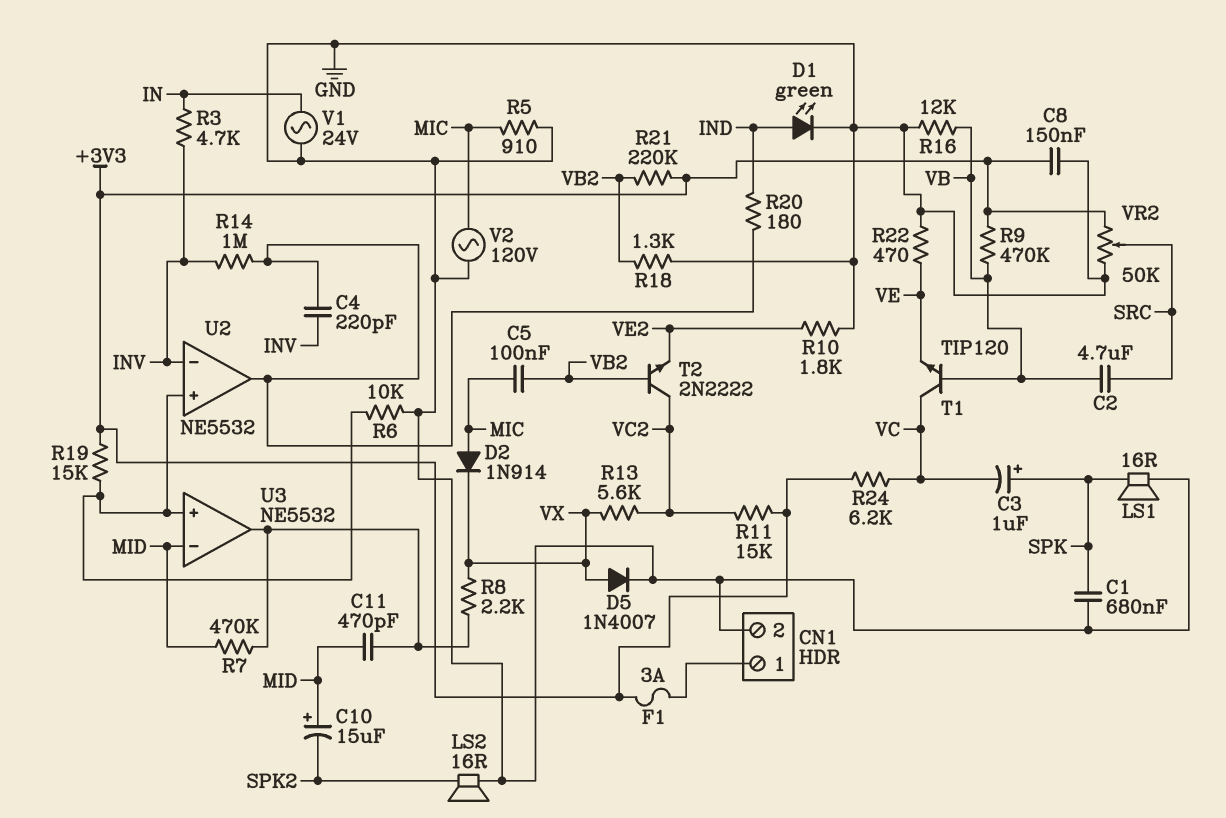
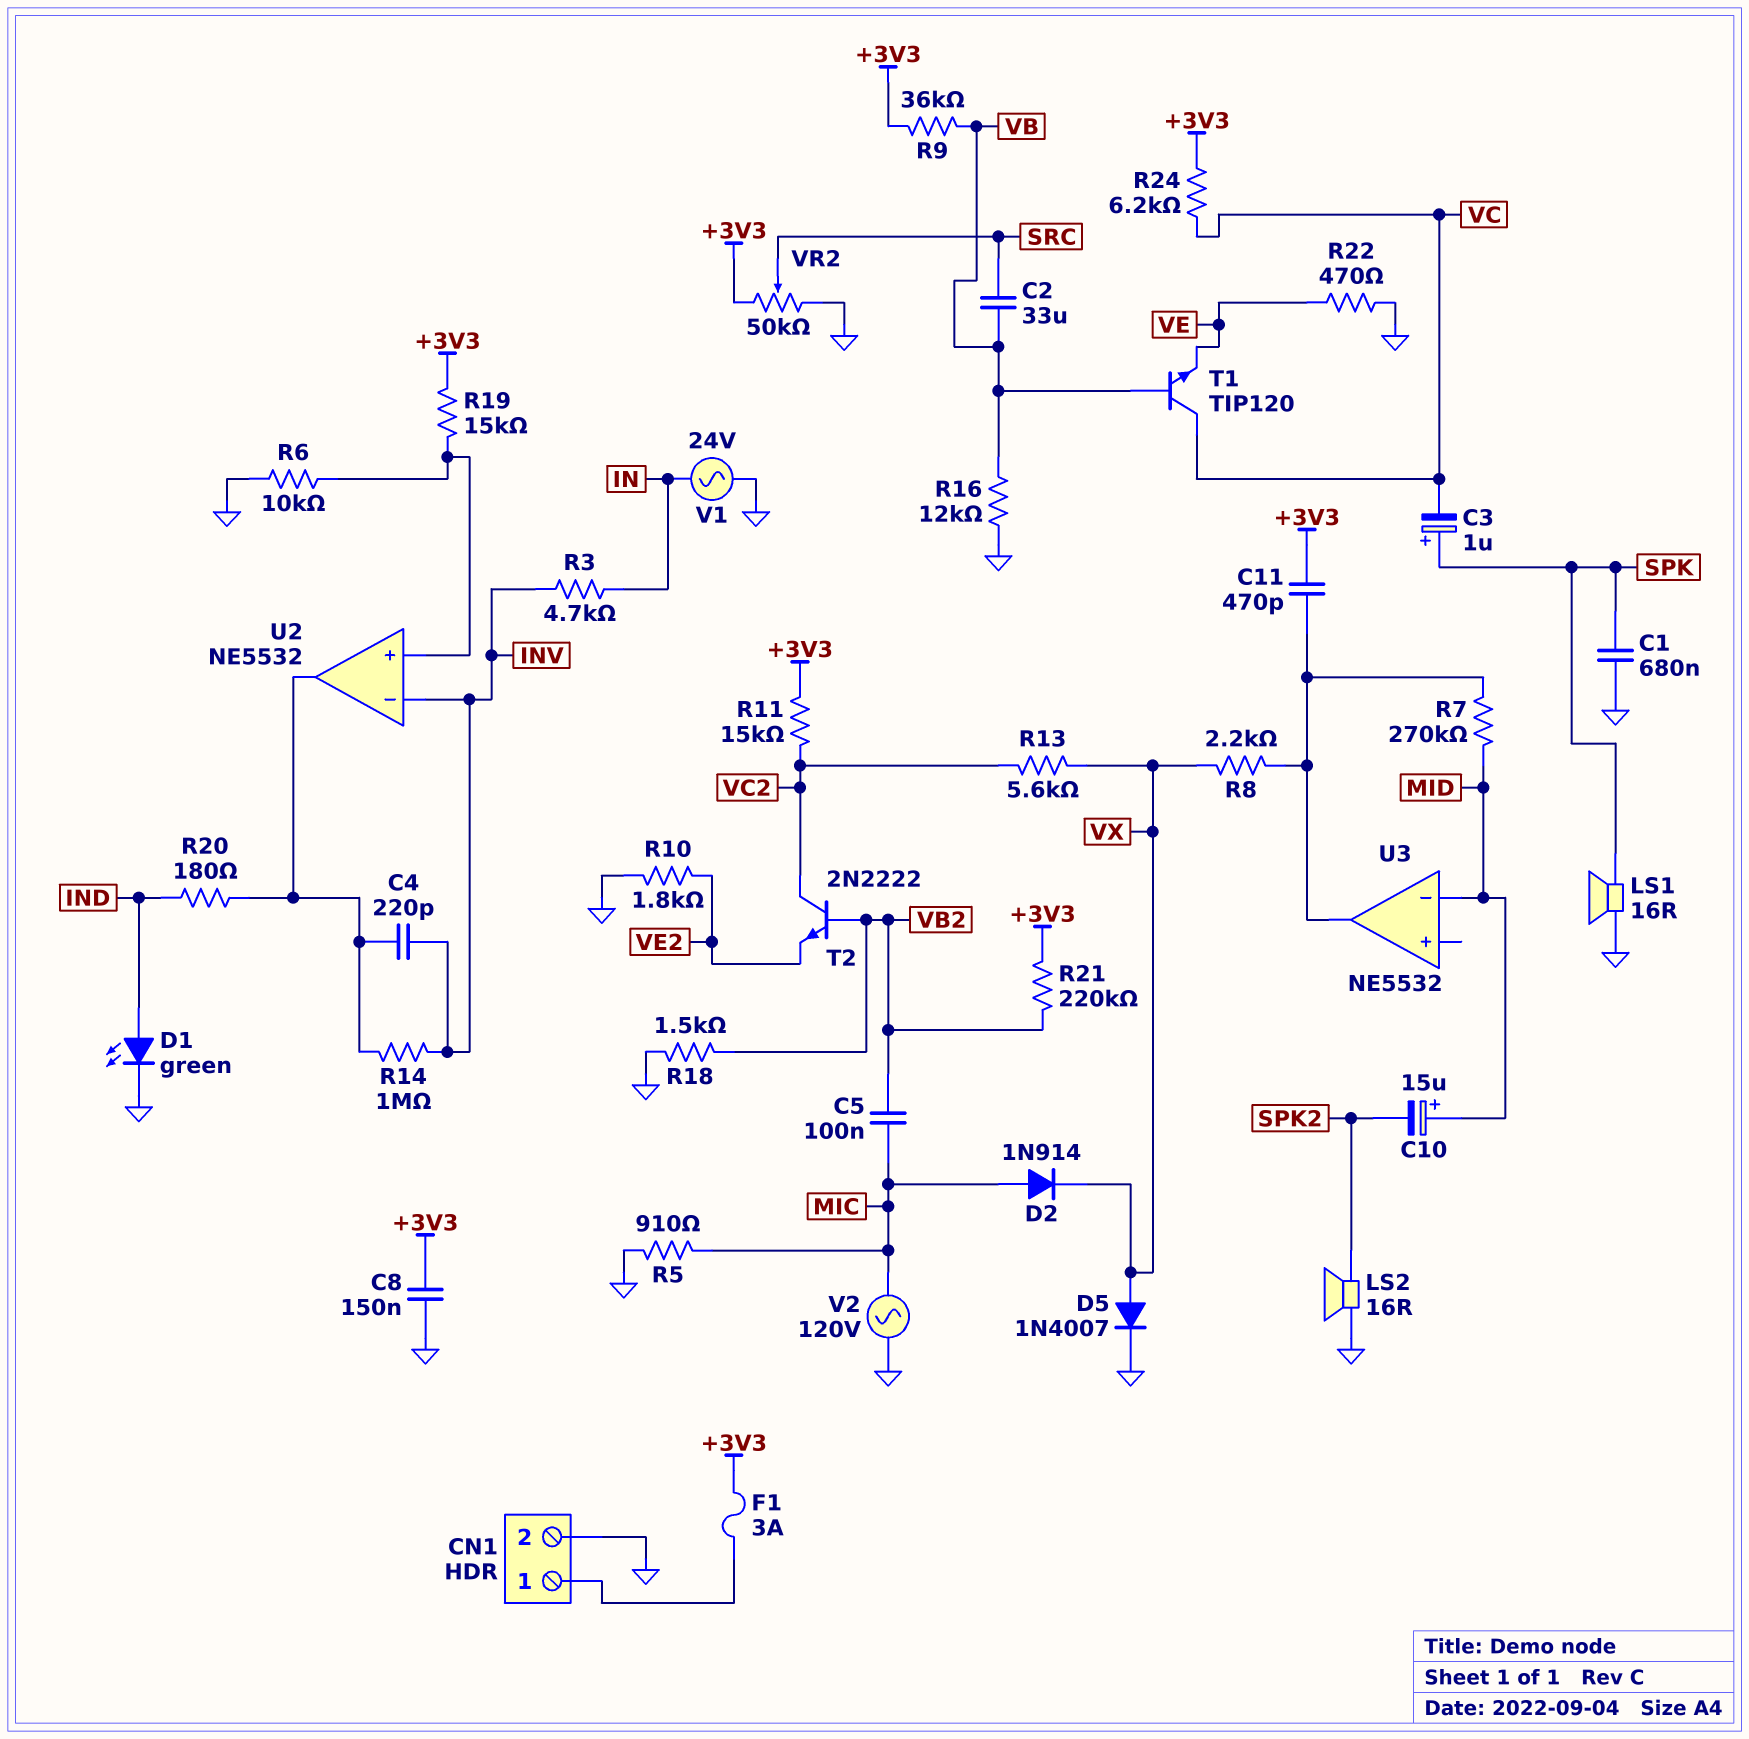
C2: 4.7uF (SRC, VB) -> 33uF (SRC, VB)
C11: 470pF (MID, U3/out) -> 470pF (+3V3, U3/out)
R7: 470k (MID, U3/out) -> 270k (MID, U3/out)
R9: 470k (+3V3, VB) -> 36k (+3V3, VB)
R18: 1.3k (GND, VB2) -> 1.5k (GND, VB2)
U3 pin in+: U2/in+ -> none

